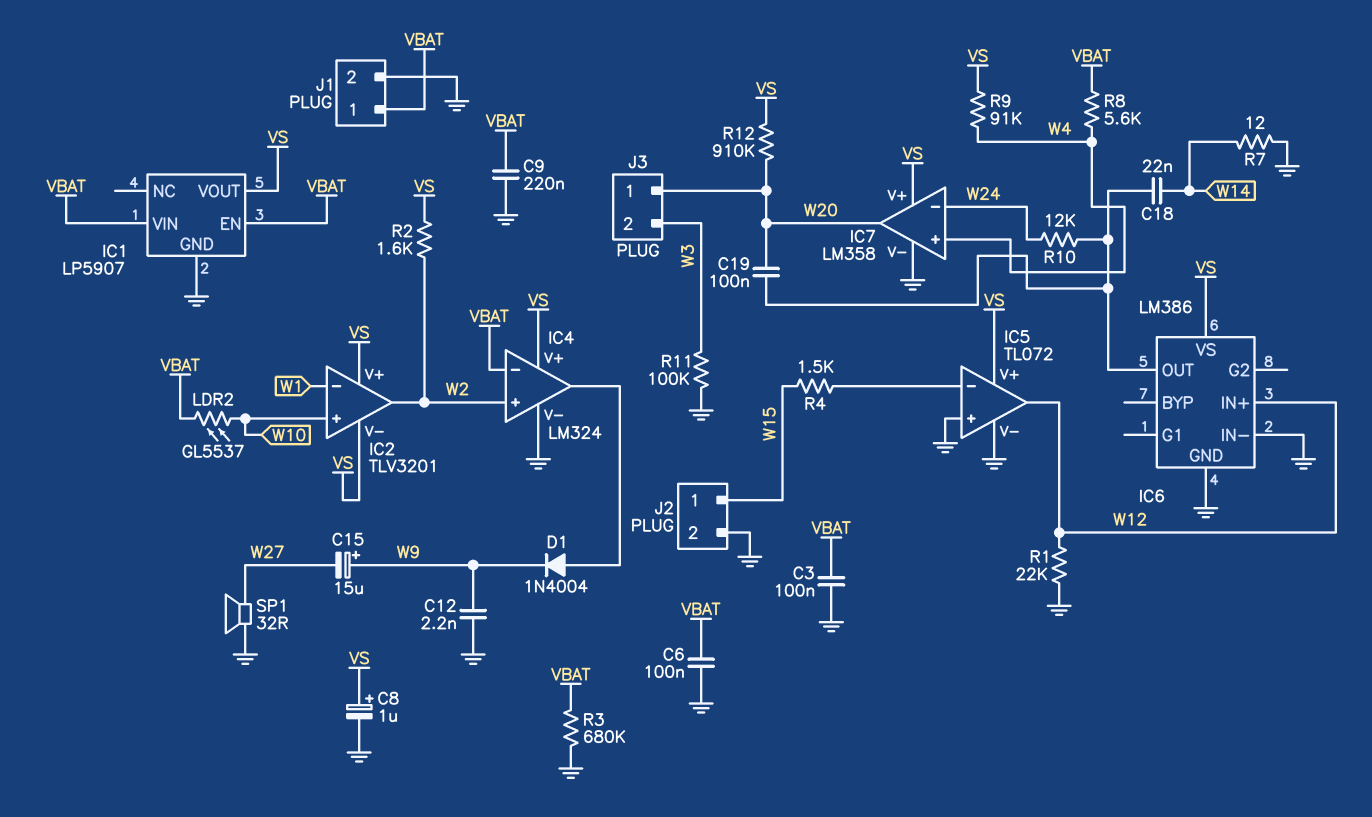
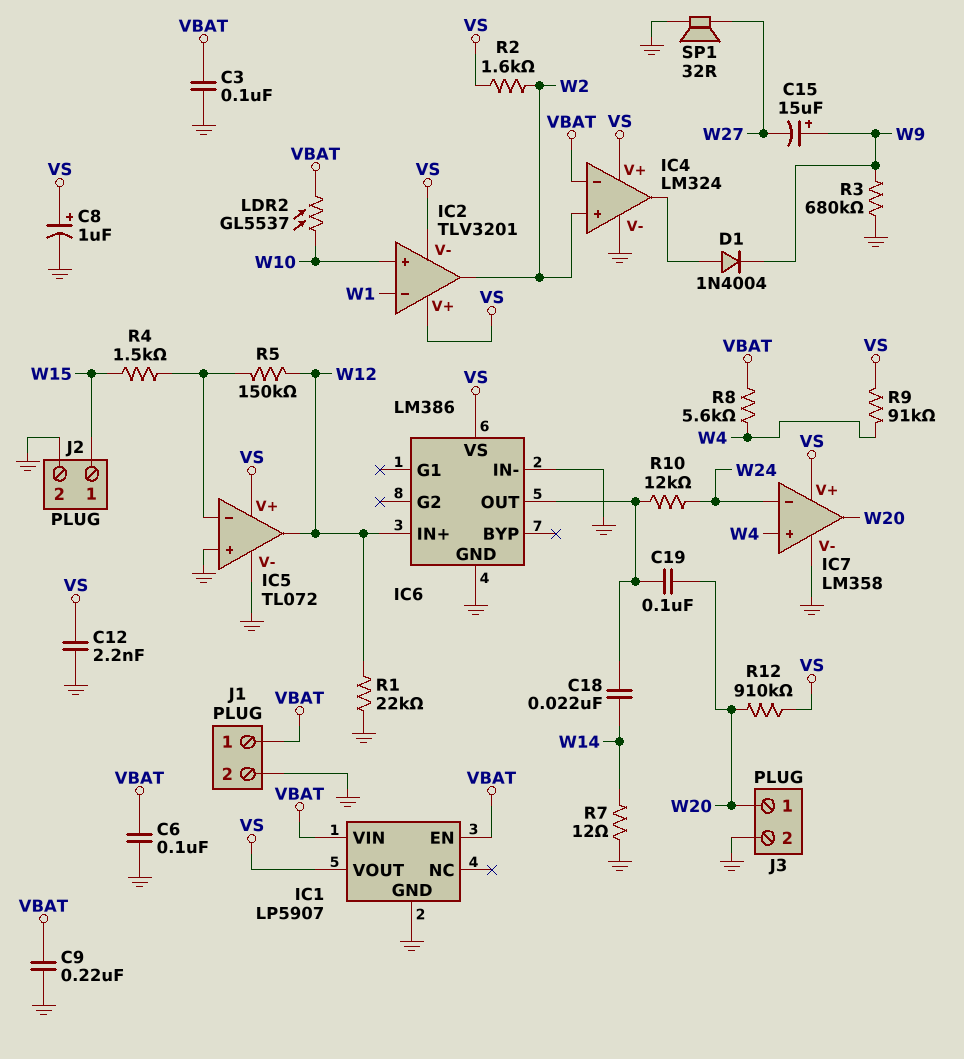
C12: 2.2nF (GND, W9) -> 2.2nF (GND, VS)
J3 pin 2: W3 -> GND
R3: 680k (GND, VBAT) -> 680k (GND, W9)
R5: none -> 150k (IC5/in-, W12)
R11: 100k (GND, W3) -> none

